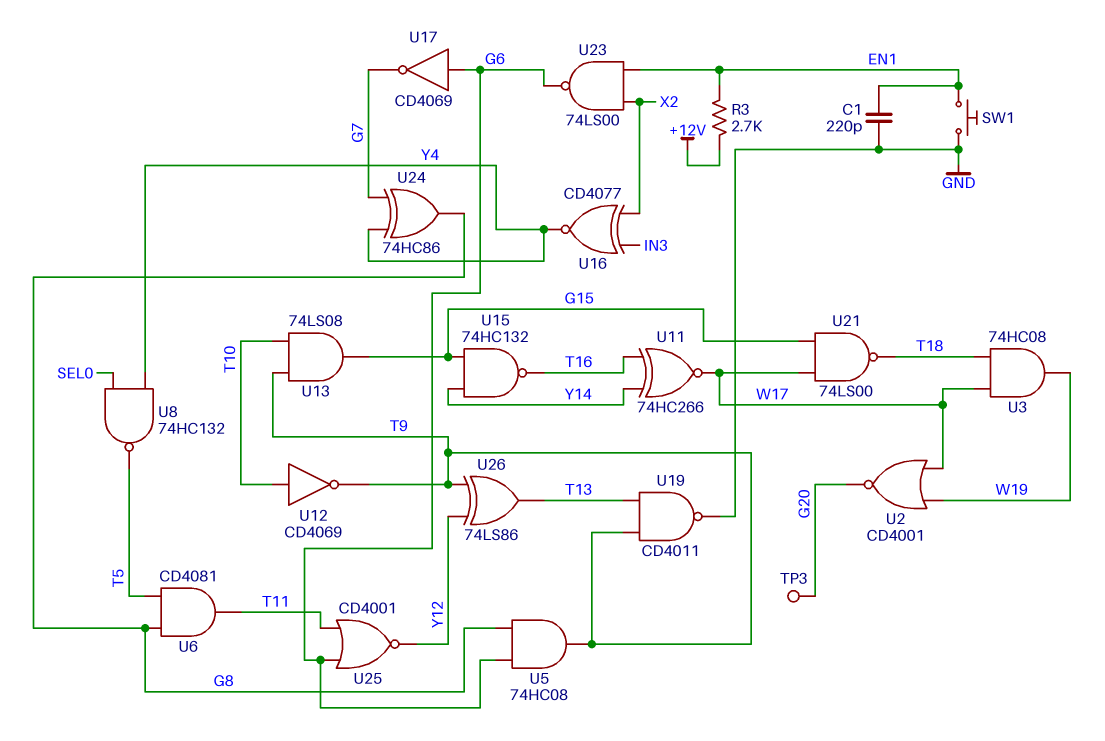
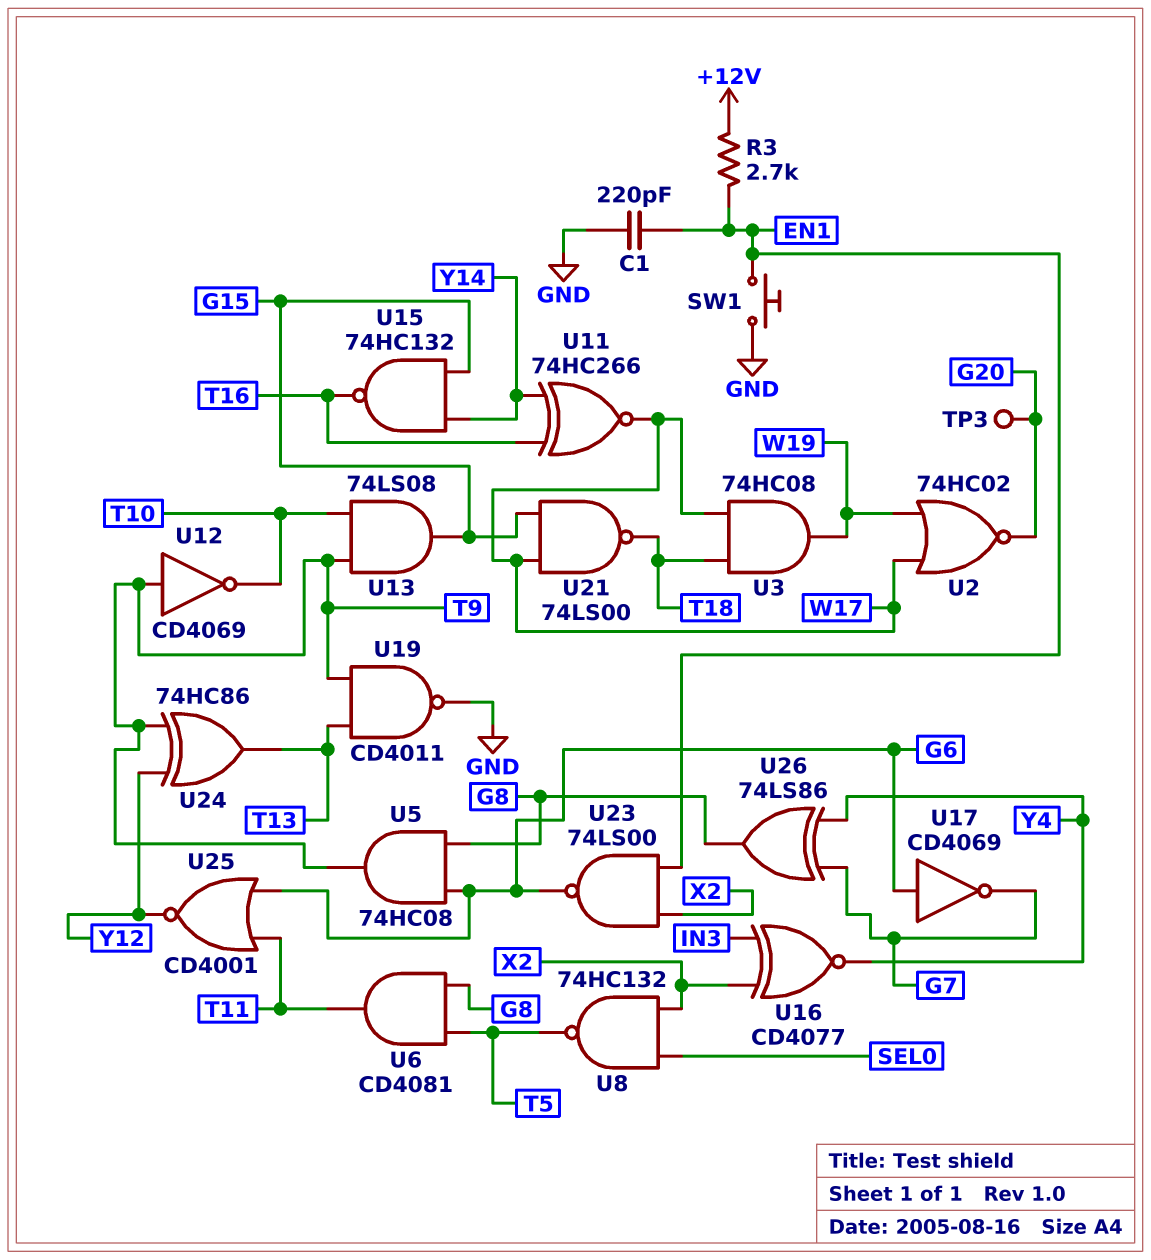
U2: NOR CD4001 (in W17, in W19, out G20) -> NOR 74HC02 (in W17, in W19, out G20)
U8: NAND 74HC132 (in SEL0, in Y4, out T5) -> NAND 74HC132 (in SEL0, in X2, out T5)
U12: NOT CD4069 (in T10, out T9) -> NOT CD4069 (in T9, out T10)
U24: XOR 74HC86 (in G7, in Y4, out G8) -> XOR 74HC86 (in T9, in Y12, out T13)
U26: XOR 74LS86 (in T9, in Y12, out T13) -> XOR 74LS86 (in G7, in Y4, out G8)

